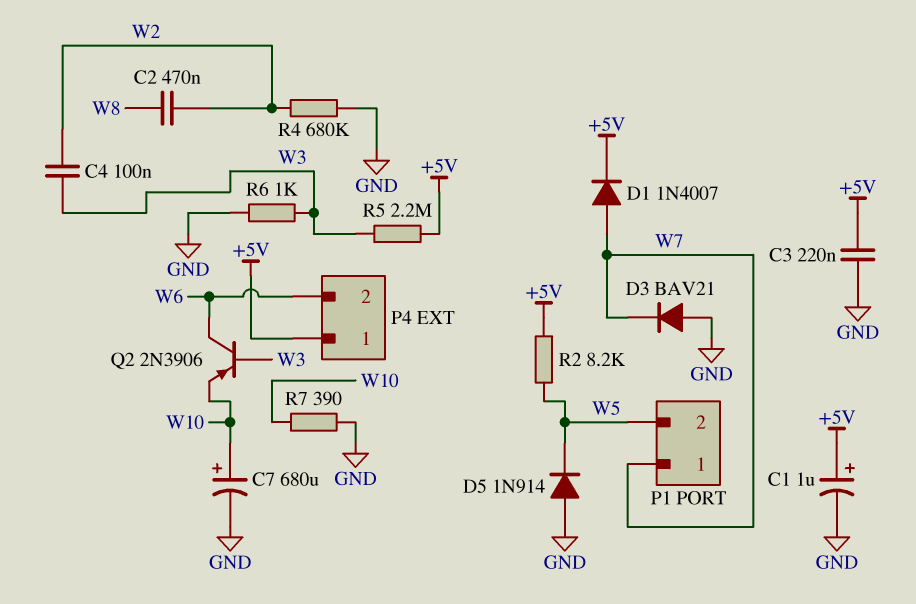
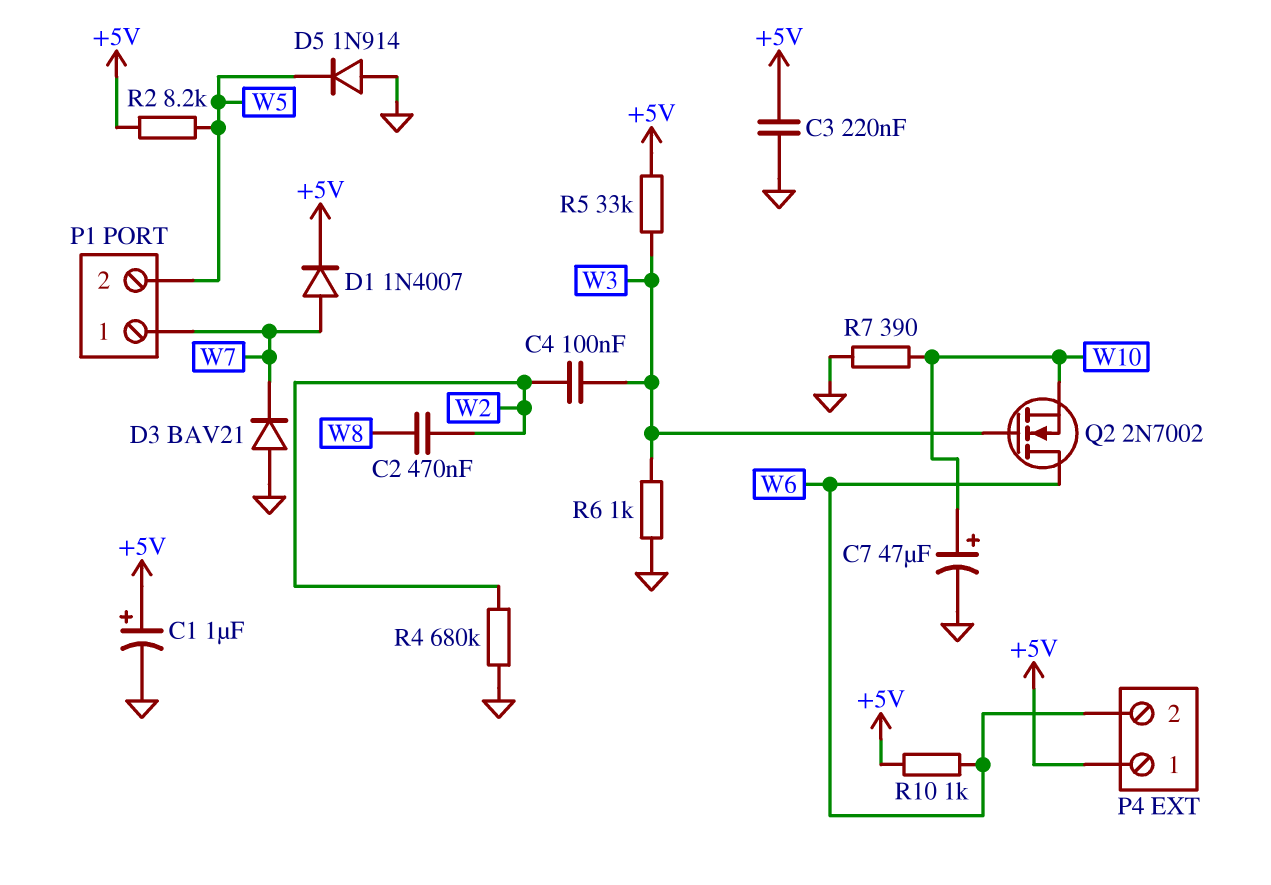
C7: 680uF (plus W10, minus GND) -> 47uF (plus W10, minus GND)
Q2: PNP 2N3906 (B W3, C W6, E W10) -> NMOS 2N7002 (G W3, D W6, S W10)
R5: 2.2M (+5V, W3) -> 33k (+5V, W3)
R10: none -> 1k (+5V, W6)

